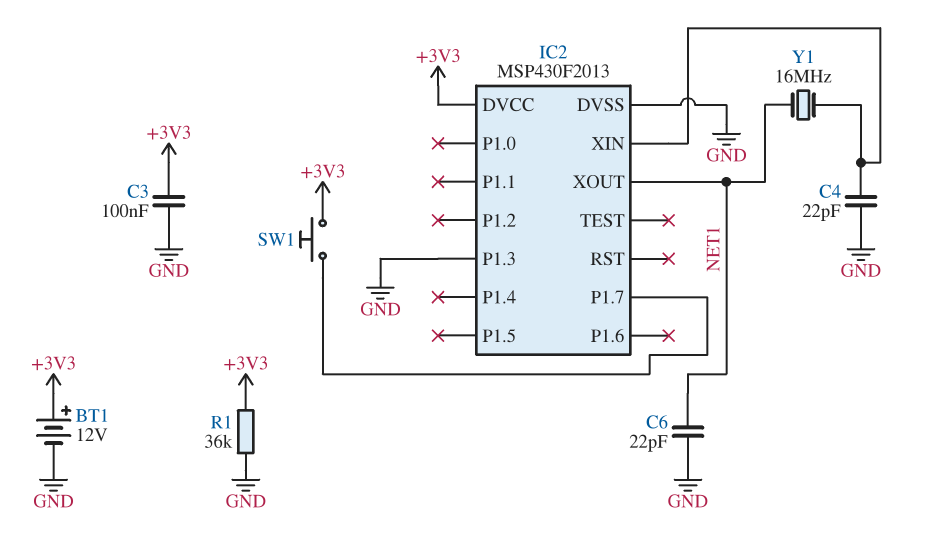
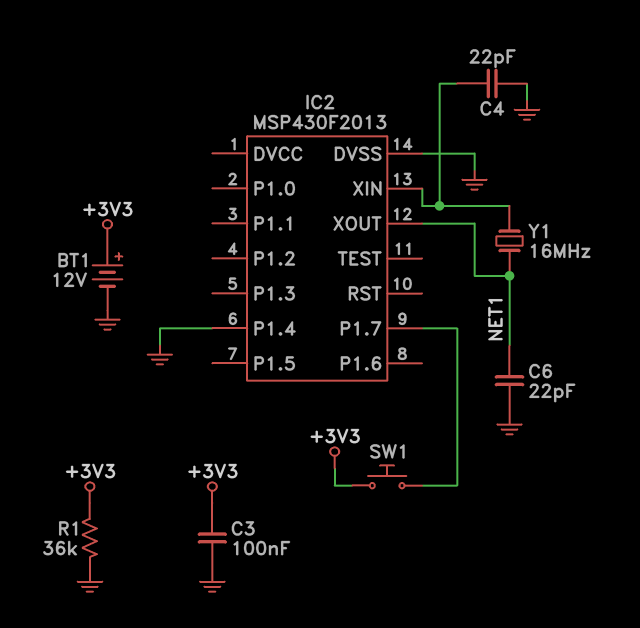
IC2 pin DVCC: +3V3 -> none
IC2 pin P1.3: GND -> none
IC2 pin P1.4: none -> GND

